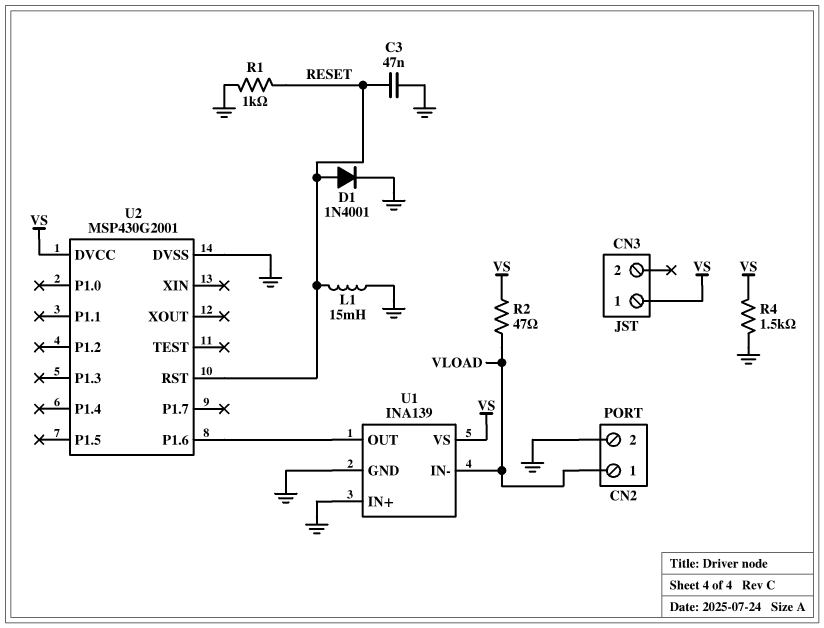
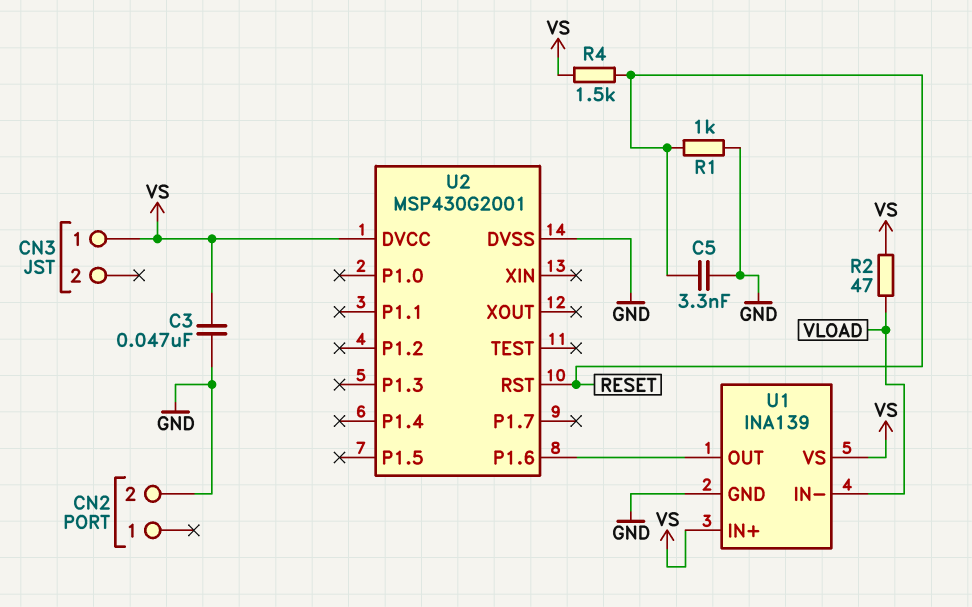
C3: 47nF (GND, RESET) -> 47nF (GND, VS)
C5: none -> 3.3nF (GND, RESET)
CN2 pin 1: VLOAD -> none
D1: diode 1N4001 (A RESET, K GND) -> none
L1: 15mH (GND, RESET) -> none
R4: 1.5k (GND, VS) -> 1.5k (RESET, VS)
U1 pin IN+: GND -> VS

